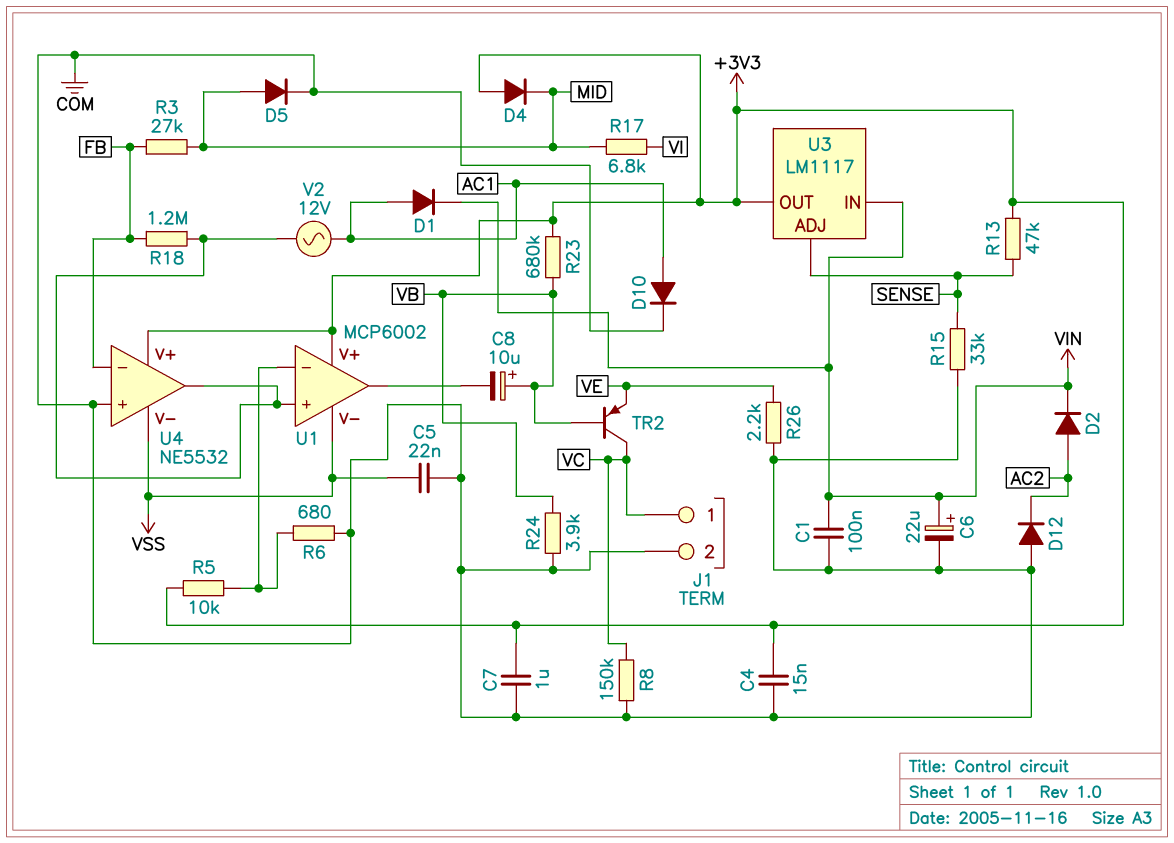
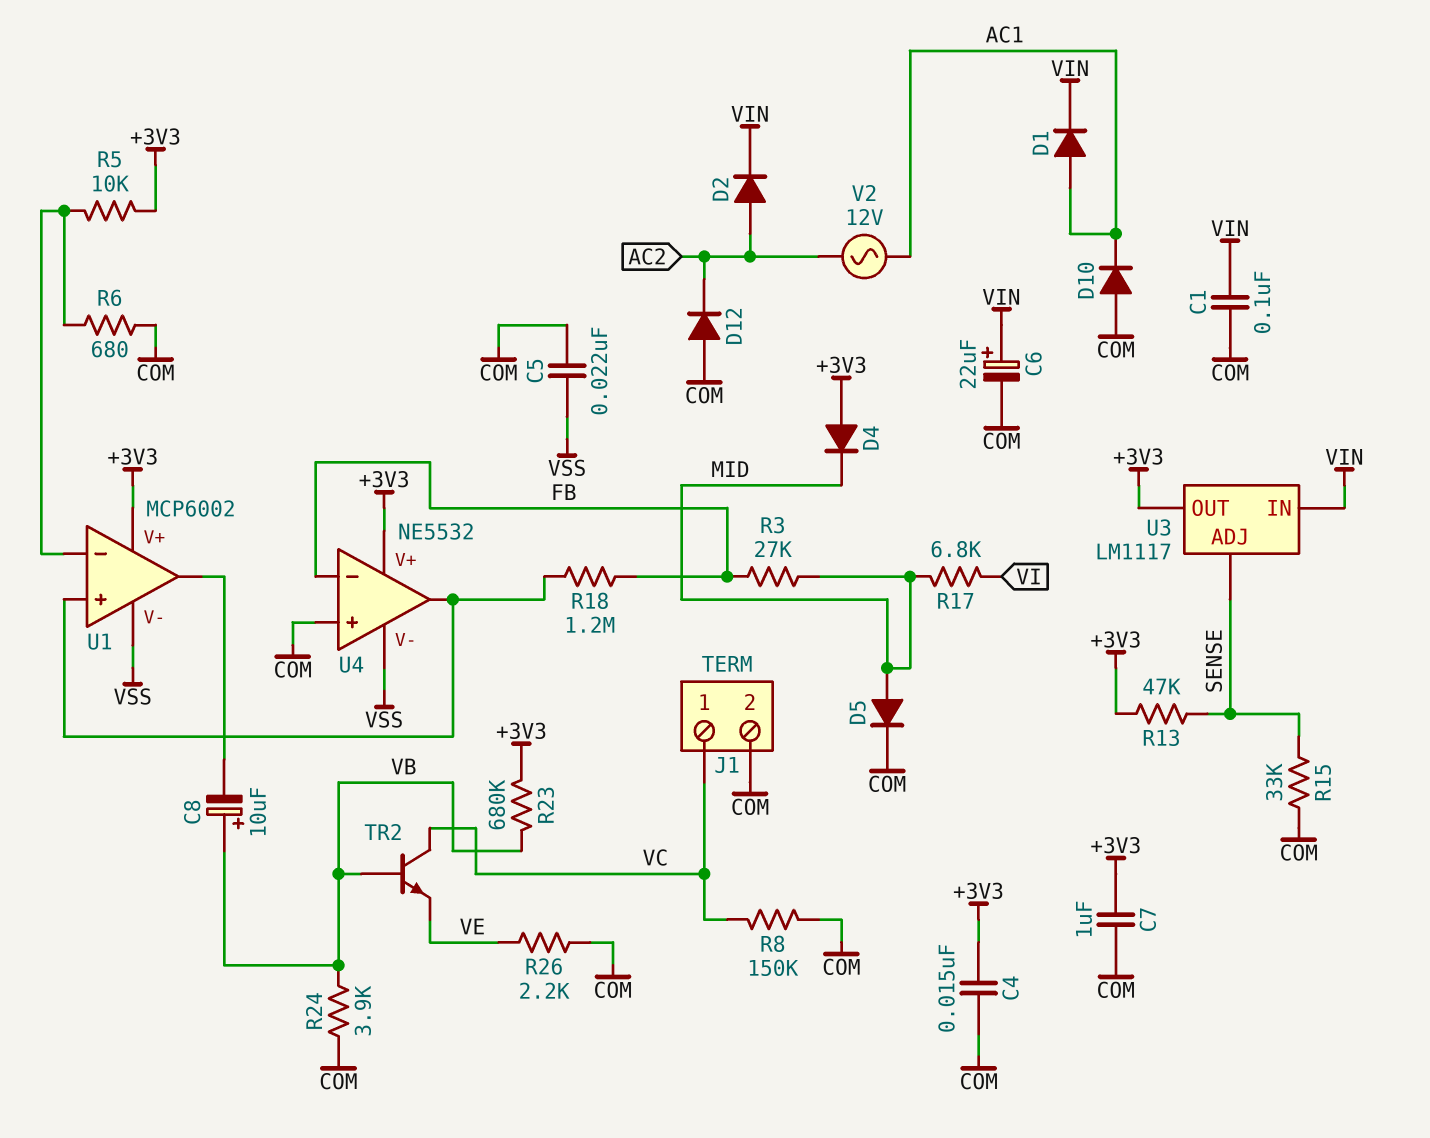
D10: diode (A AC1, K COM) -> diode (A COM, K AC1)
TR2: PNP (B VB, C VC, E VE) -> NPN (B VB, C VC, E VE)
V2: AC 12V (AC1, U1/in+) -> AC 12V (AC1, AC2)

